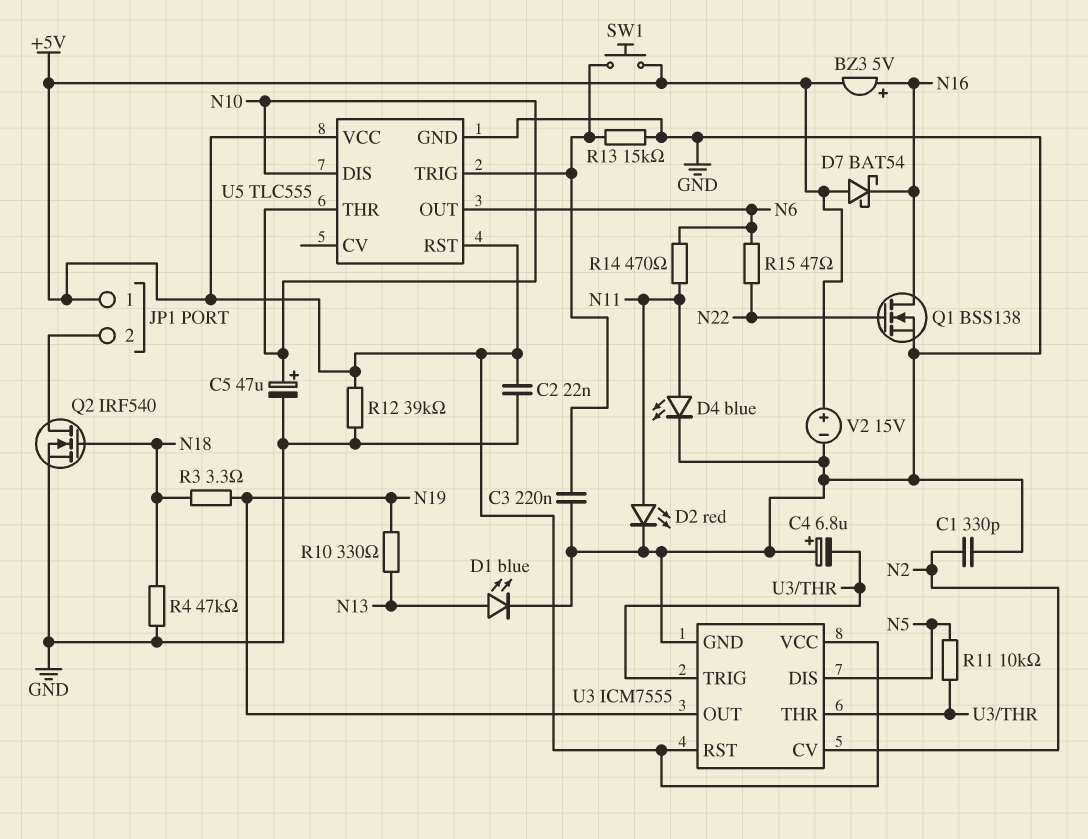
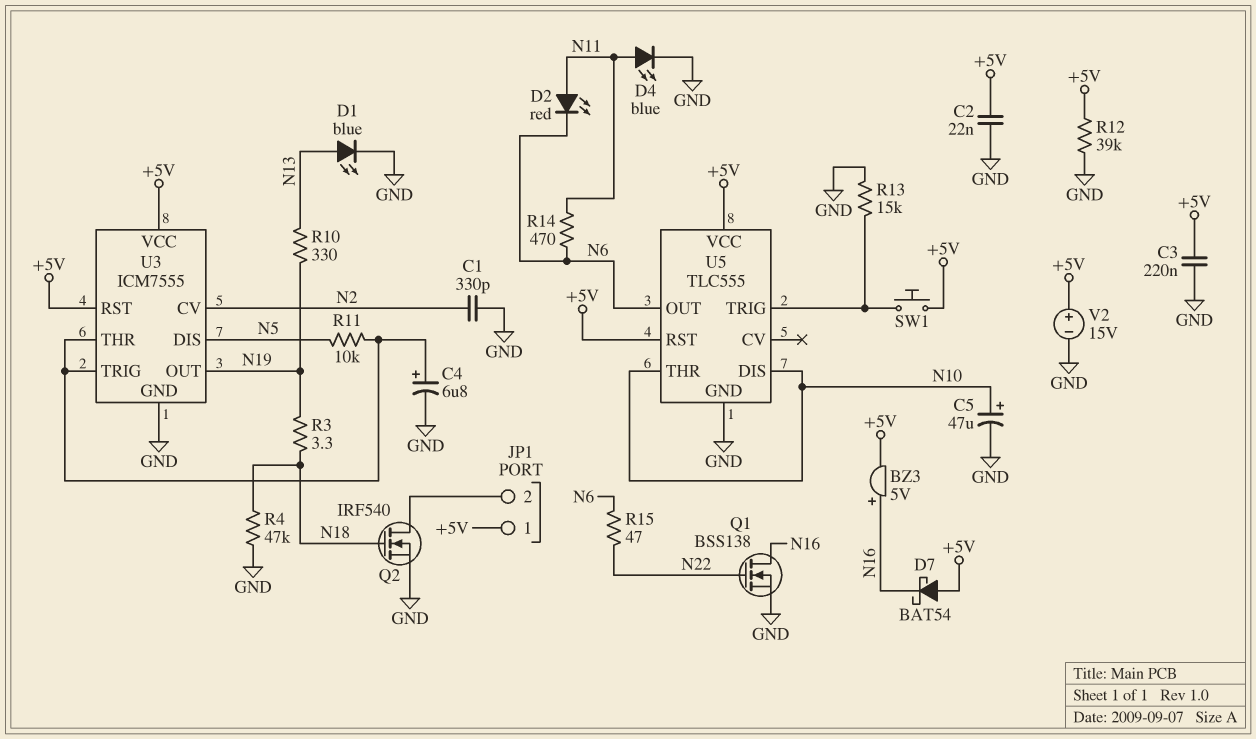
C3: 220nF (GND, U5/TRIG) -> 220nF (+5V, GND)
C4: 6.8uF (plus GND, minus U3/THR) -> 6.8uF (plus U3/THR, minus GND)
D2: LED red (A N11, K GND) -> LED red (A N11, K N6)

